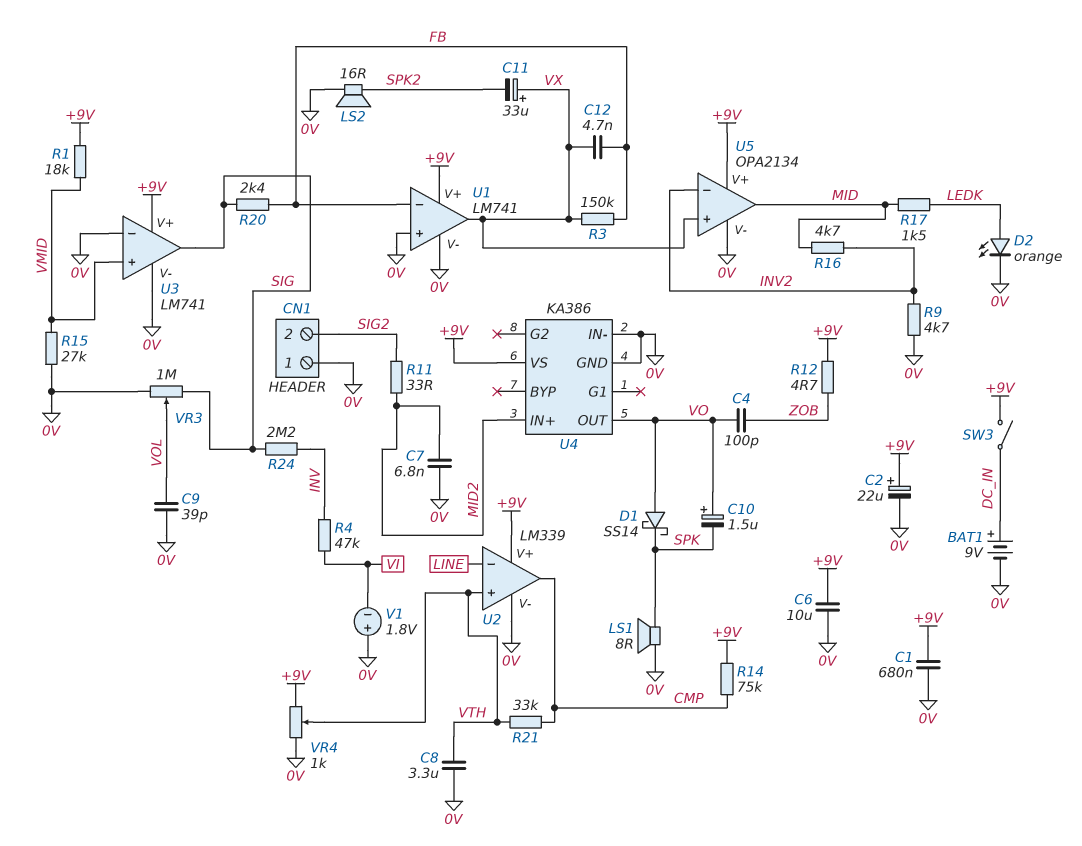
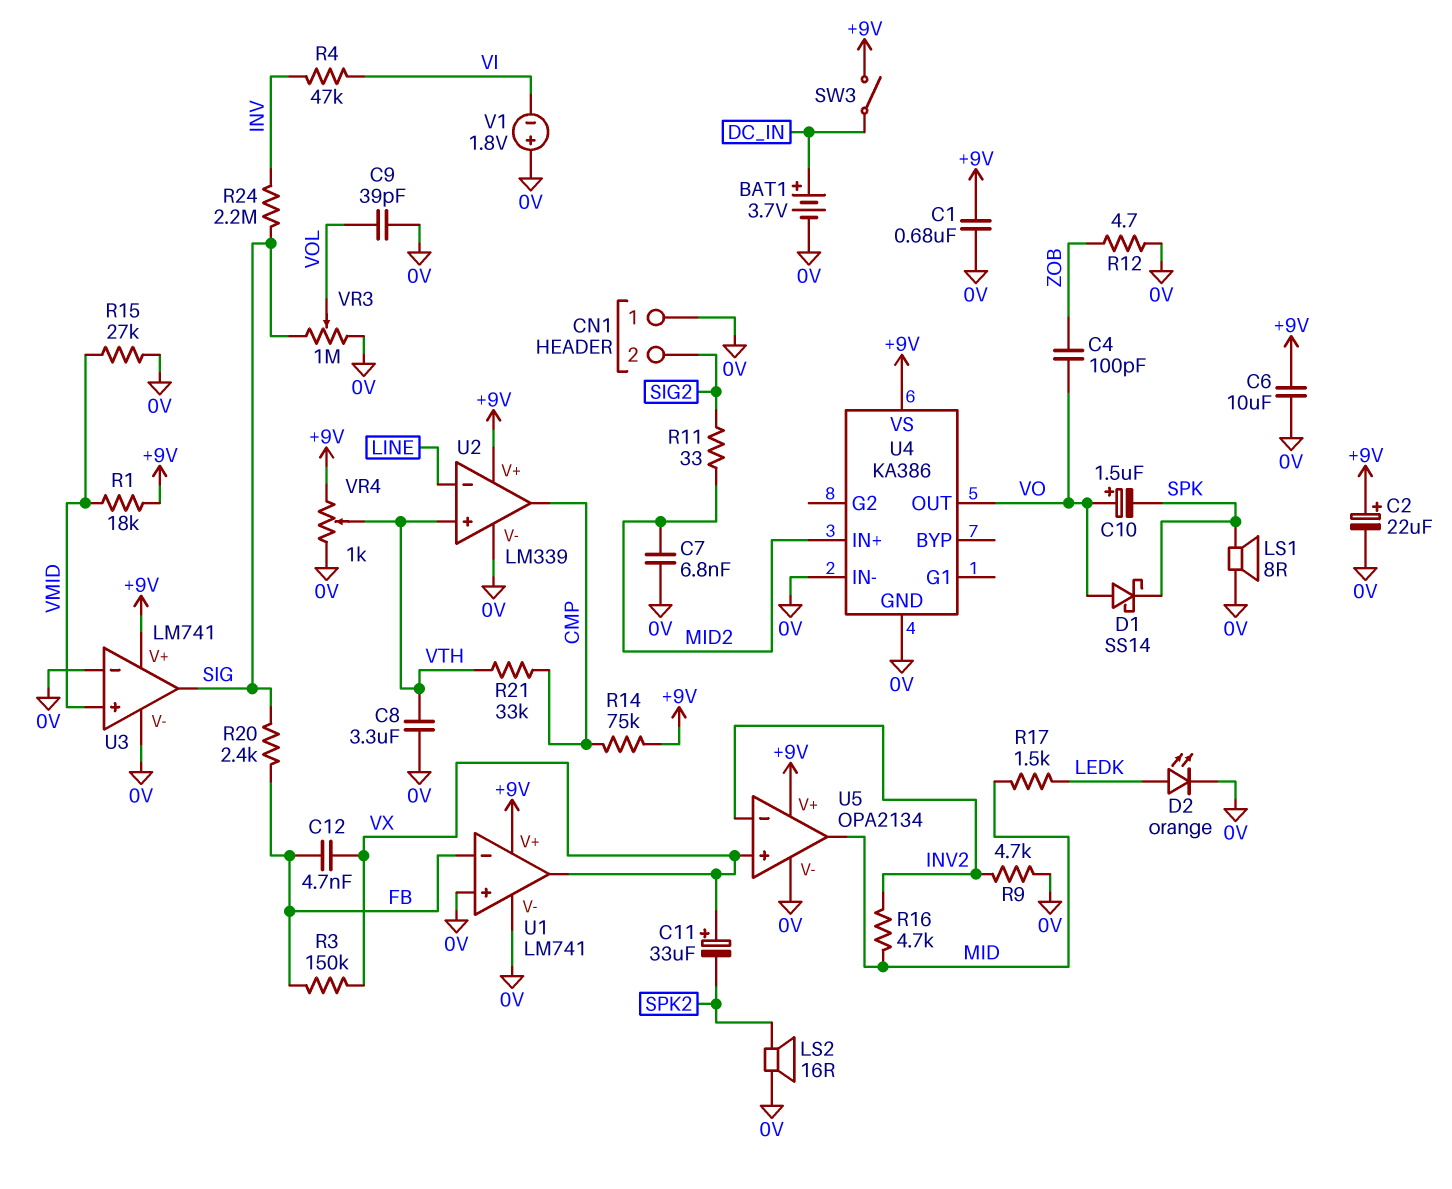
BAT1: 9V (plus DC_IN, minus 0V) -> 3.7V (plus DC_IN, minus 0V)
R12: 4.7 (+9V, ZOB) -> 4.7 (0V, ZOB)

